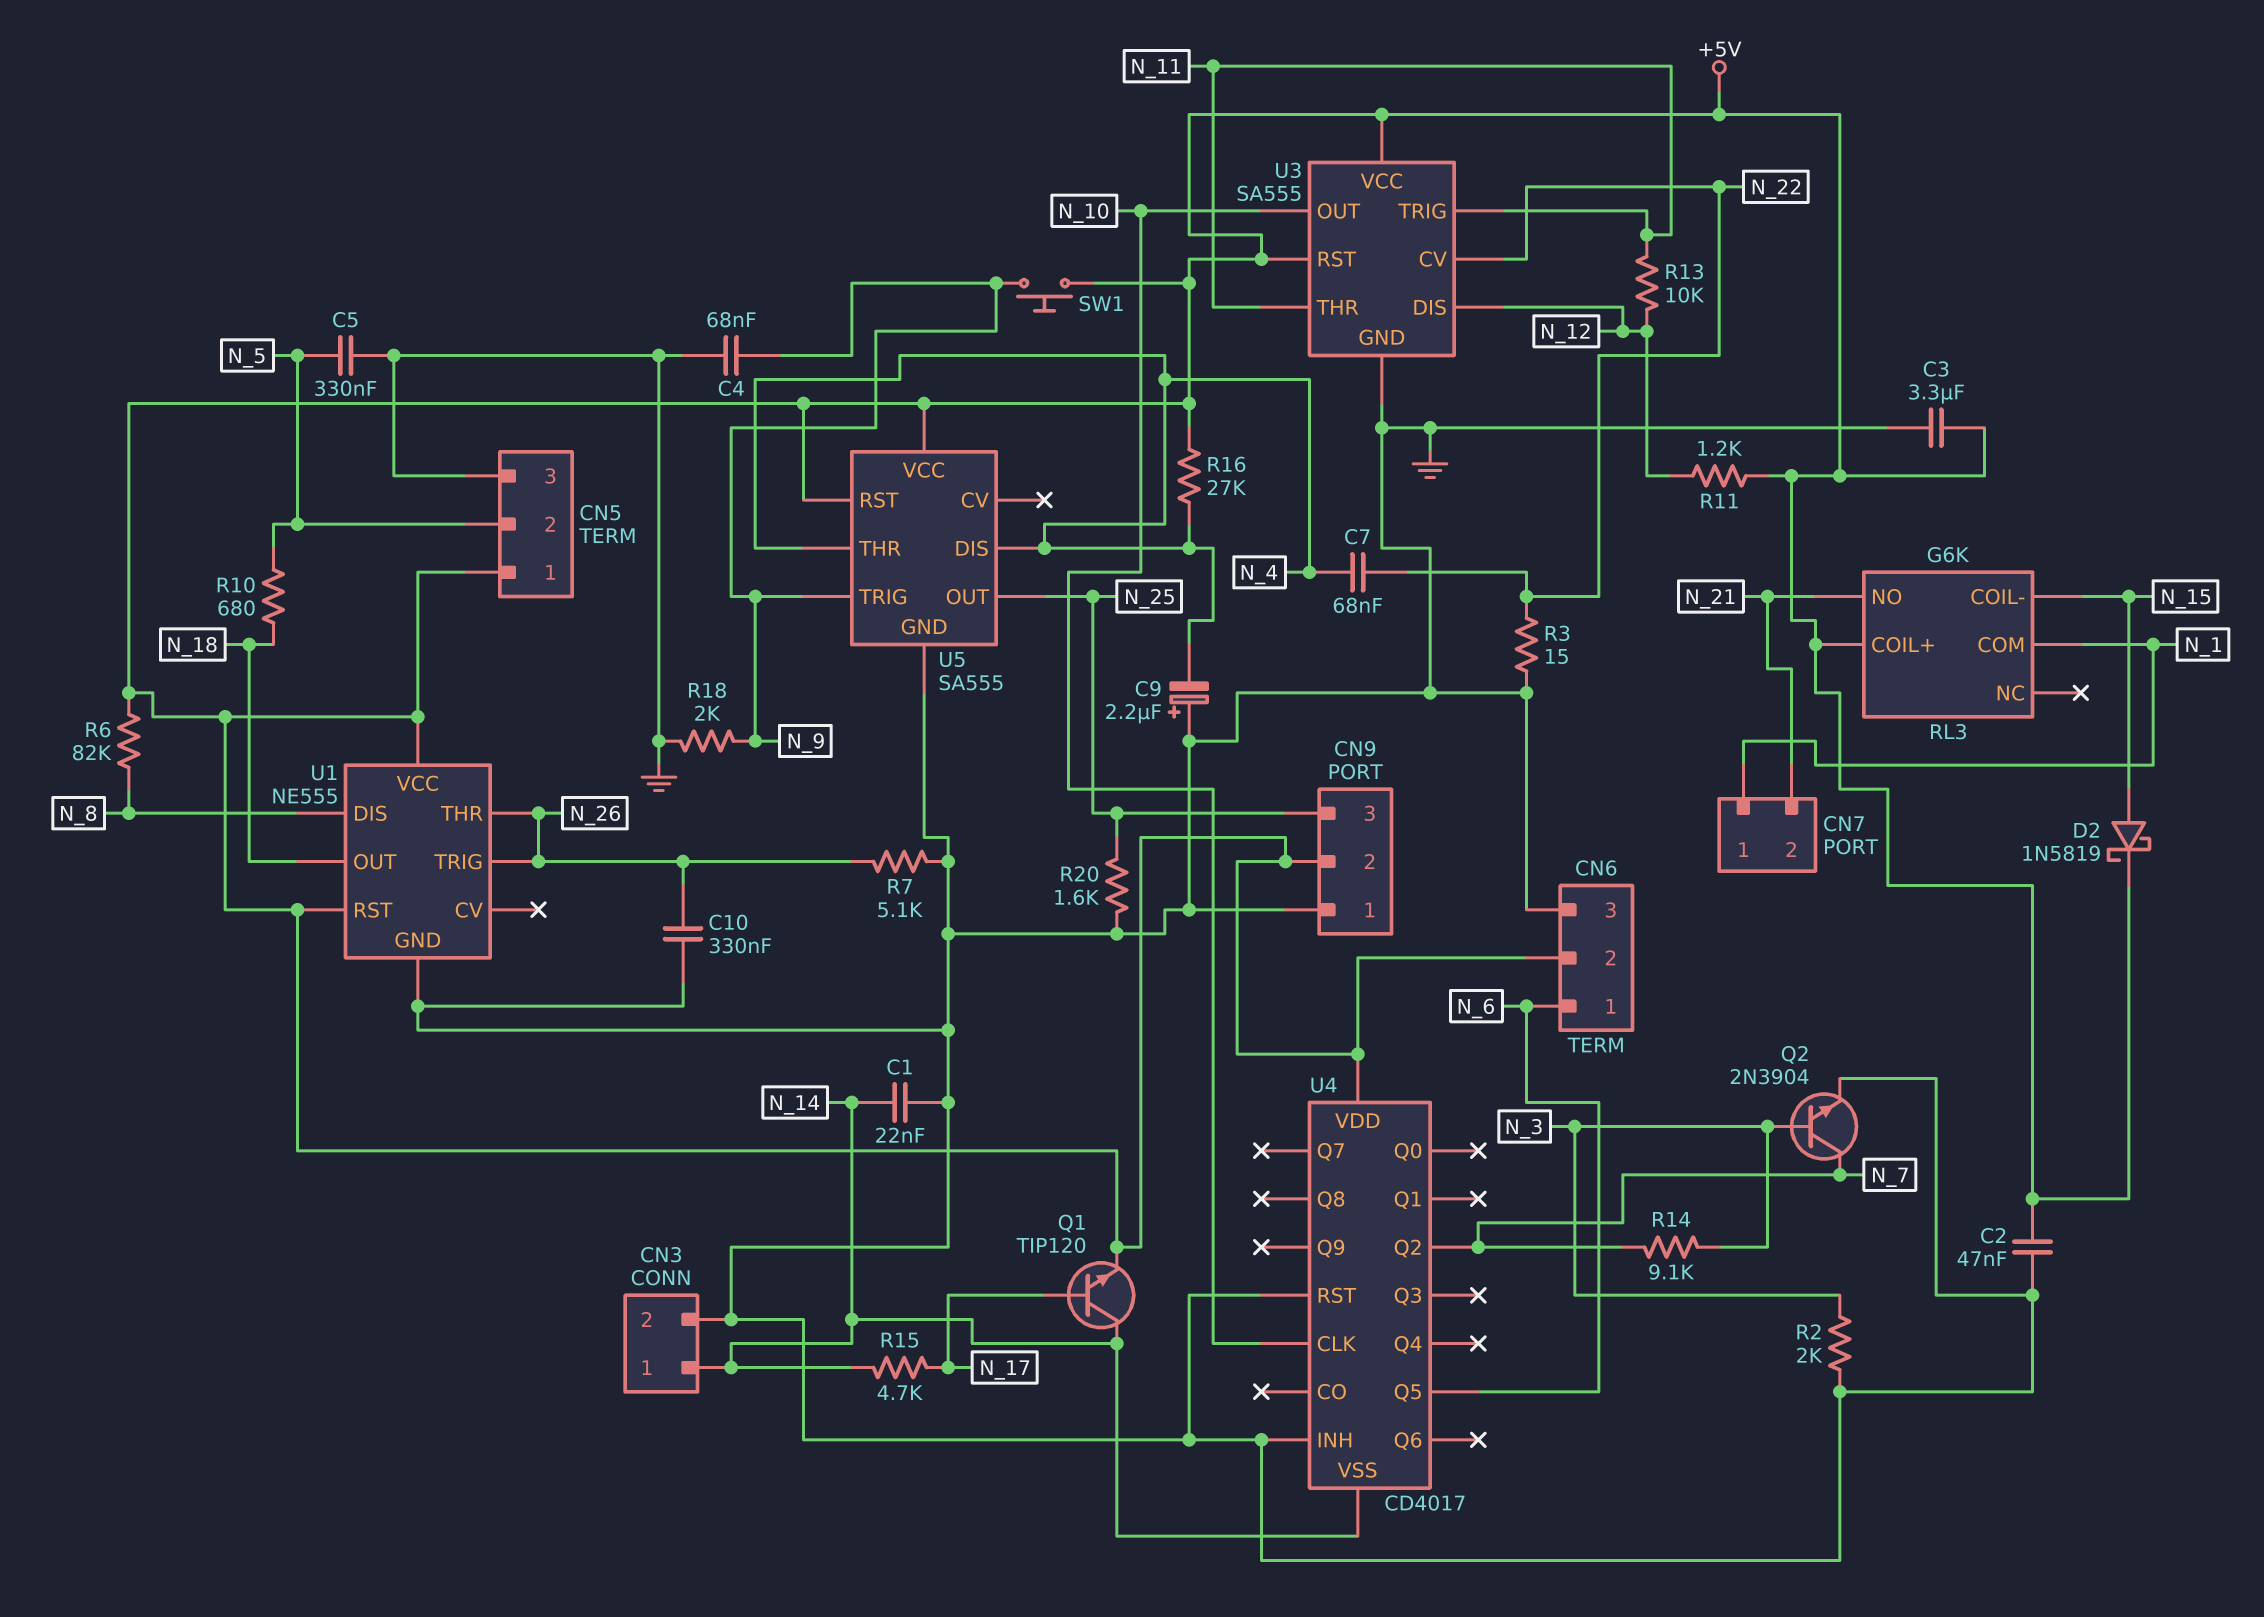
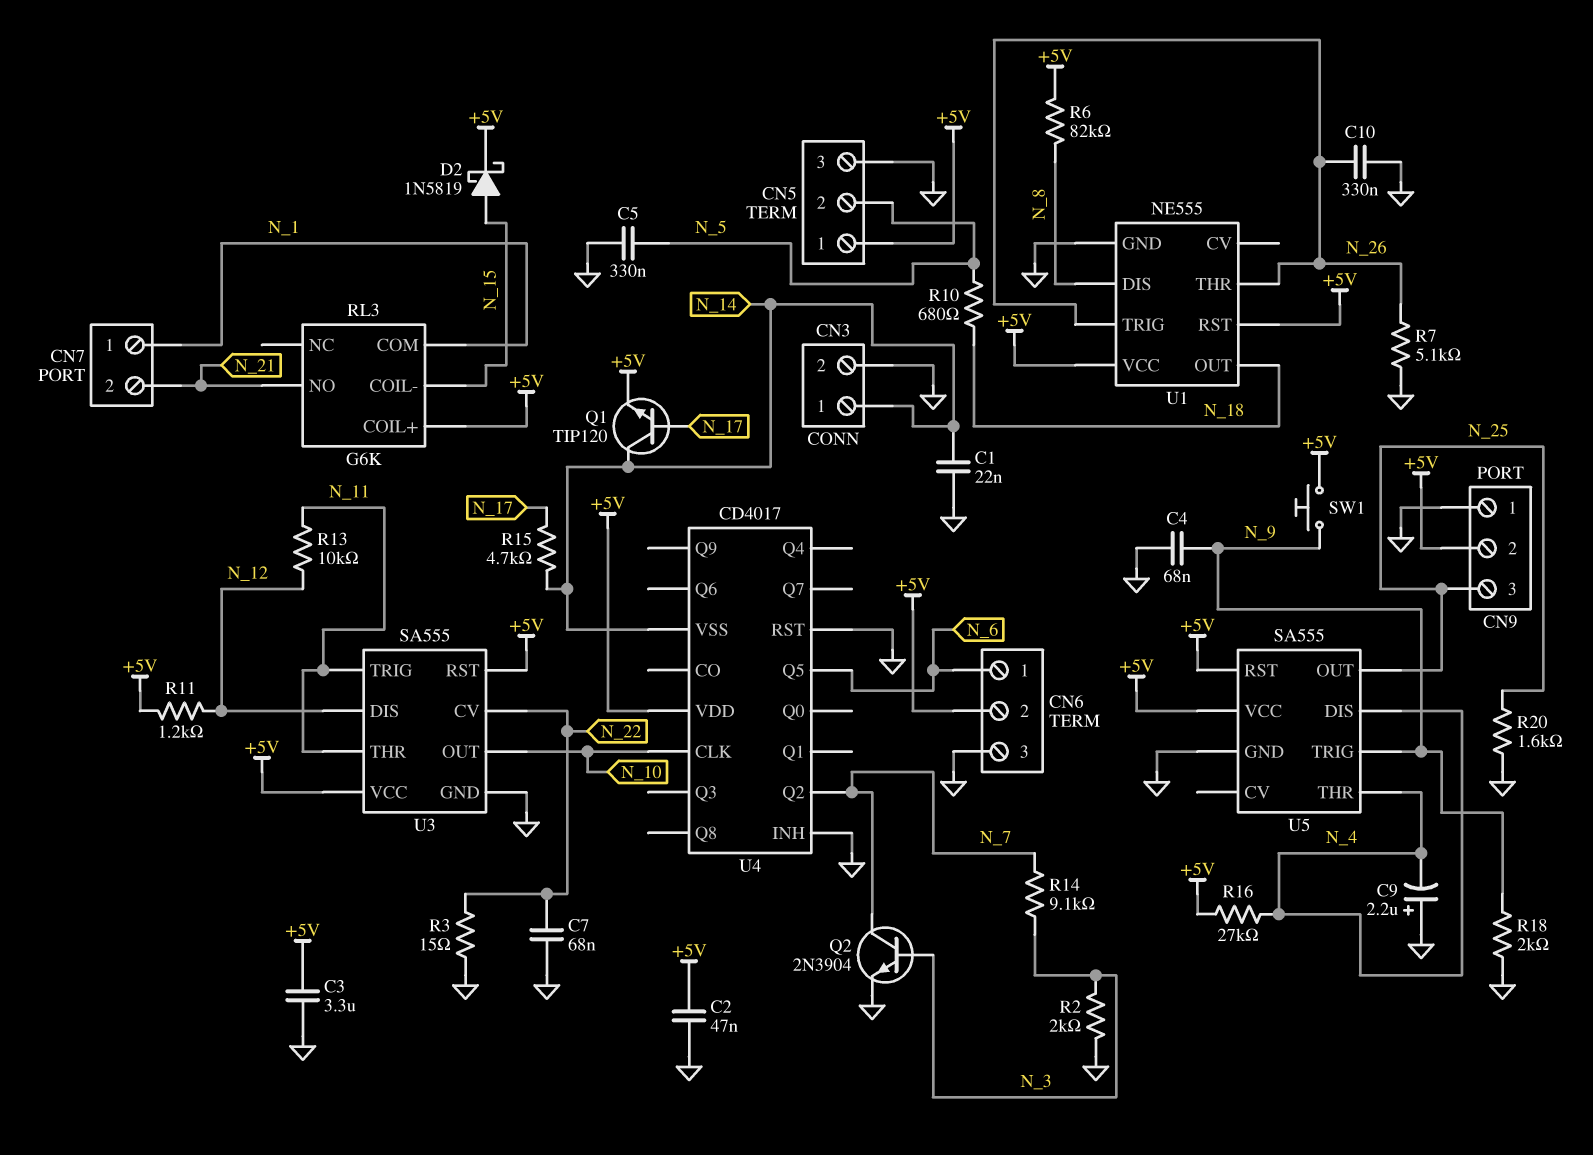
C7: 68nF (N_4, N_22) -> 68nF (GND, N_22)

